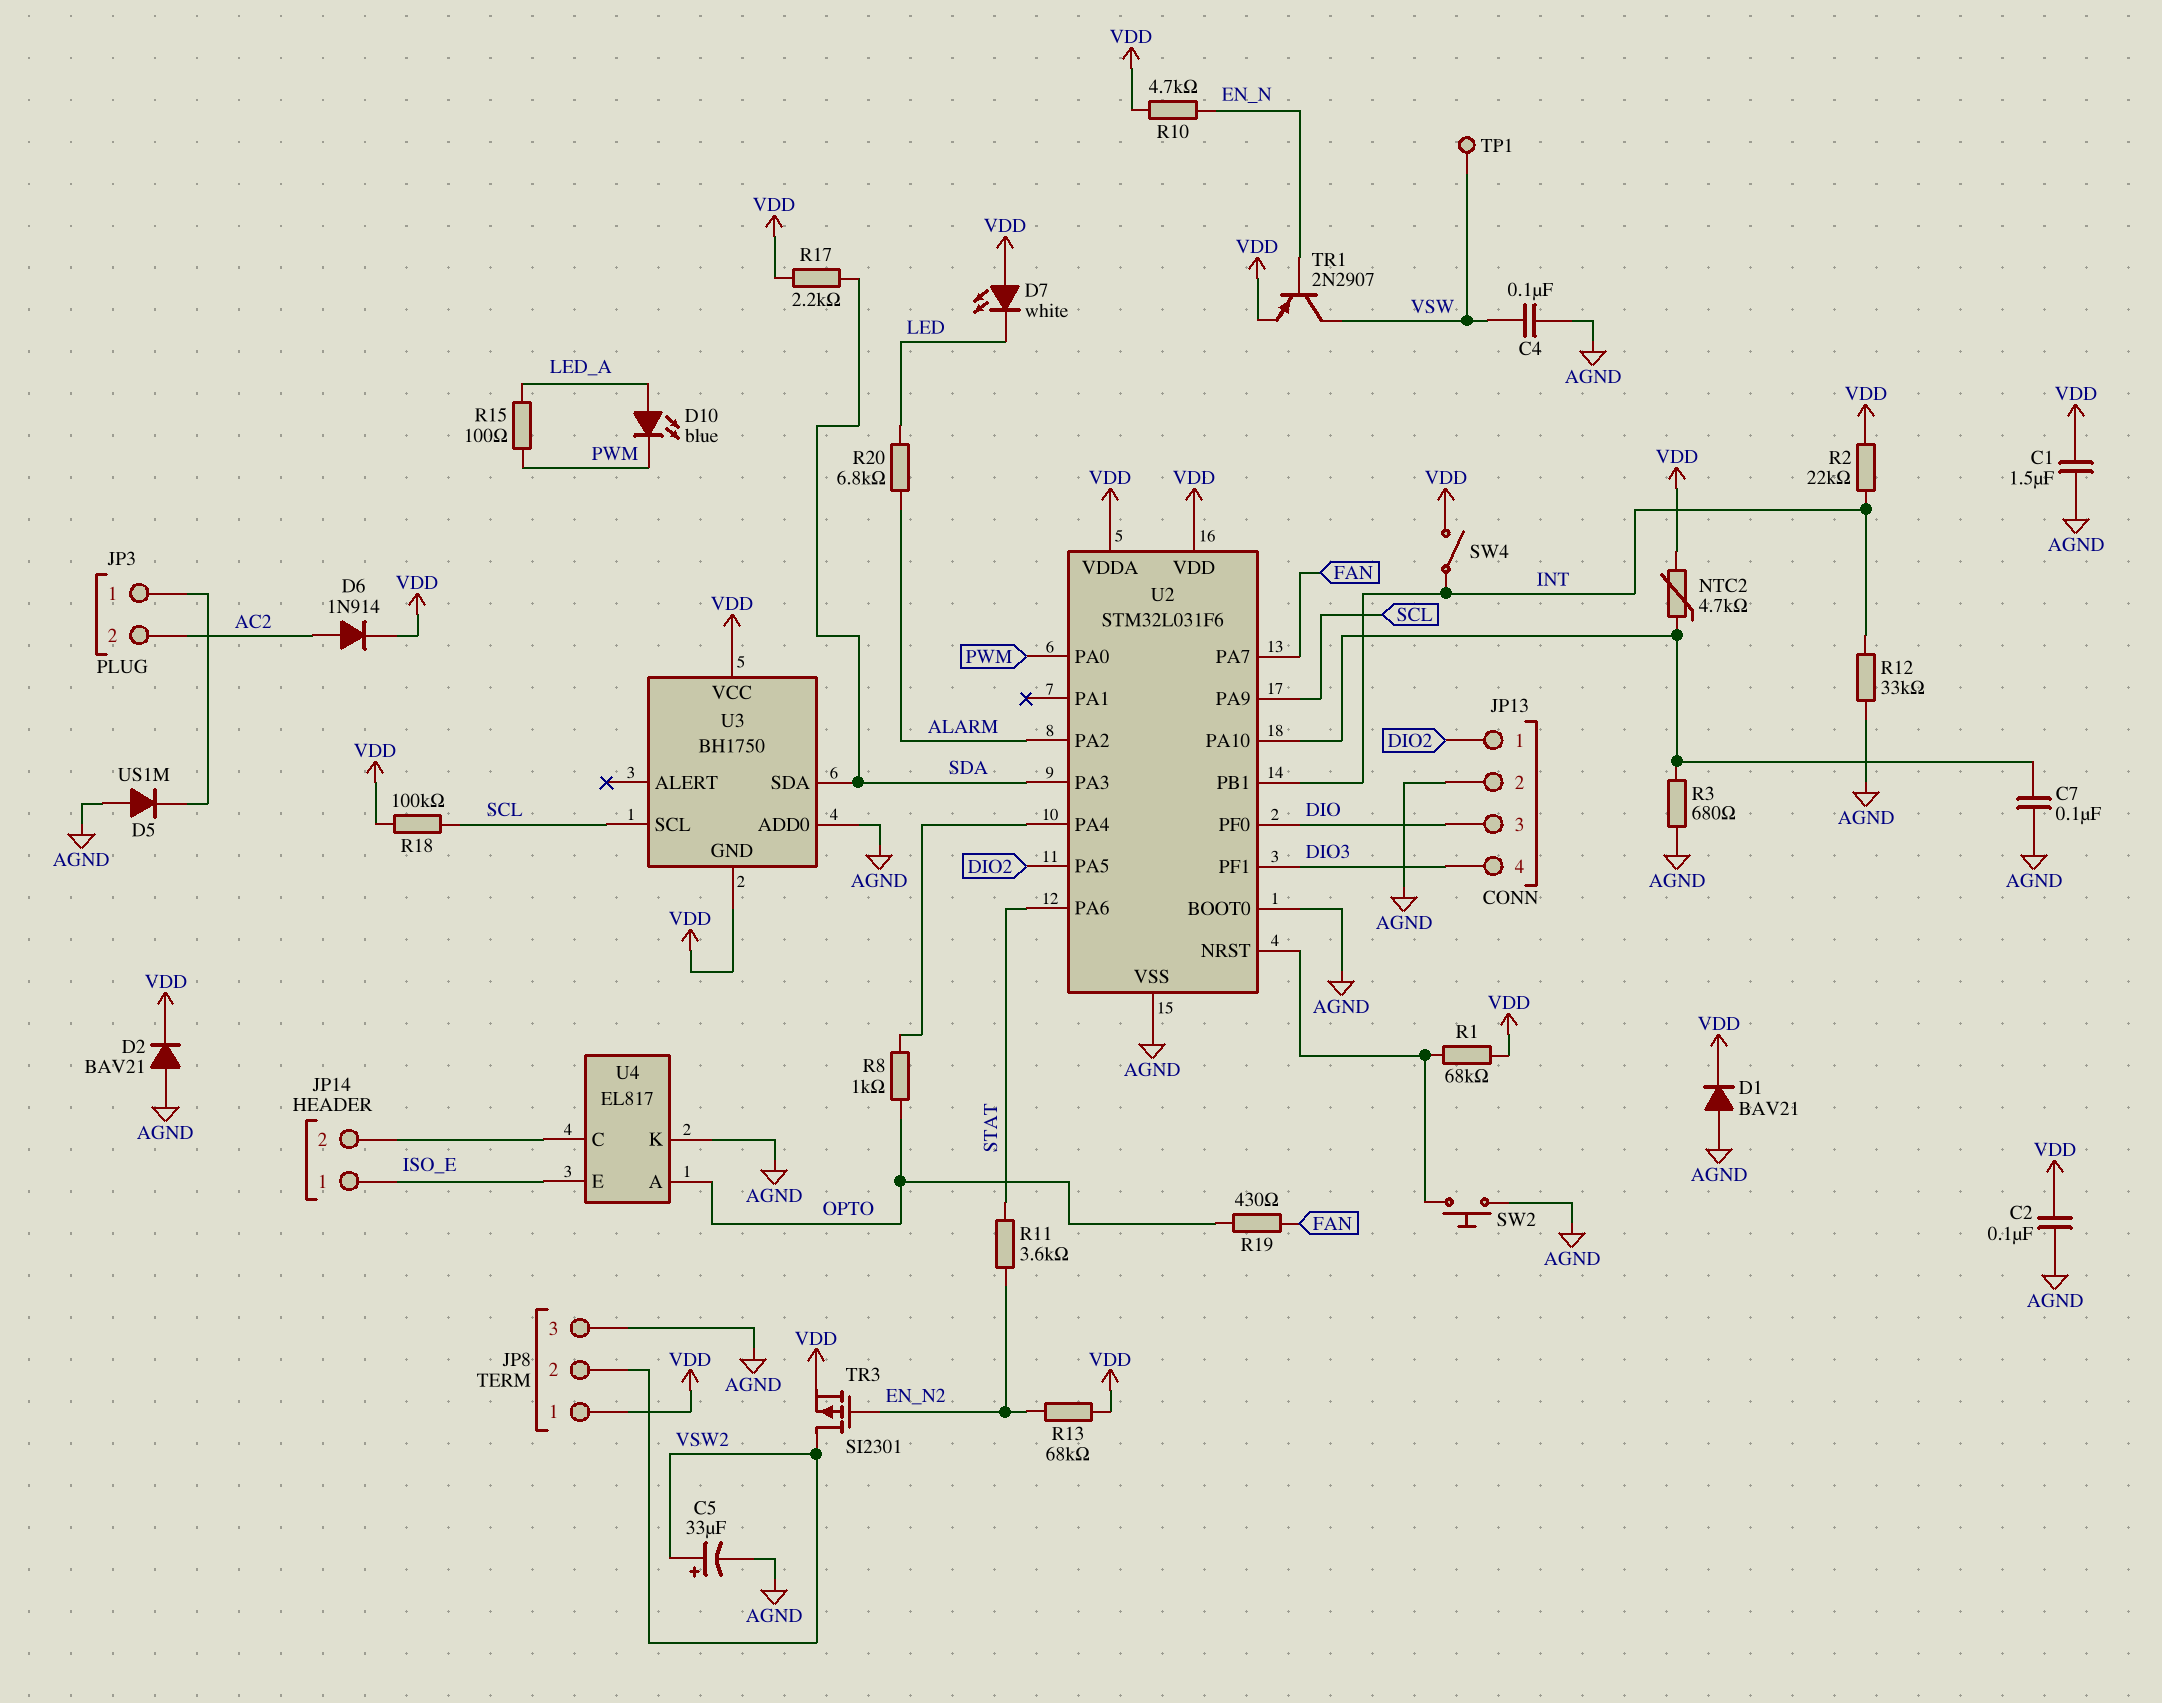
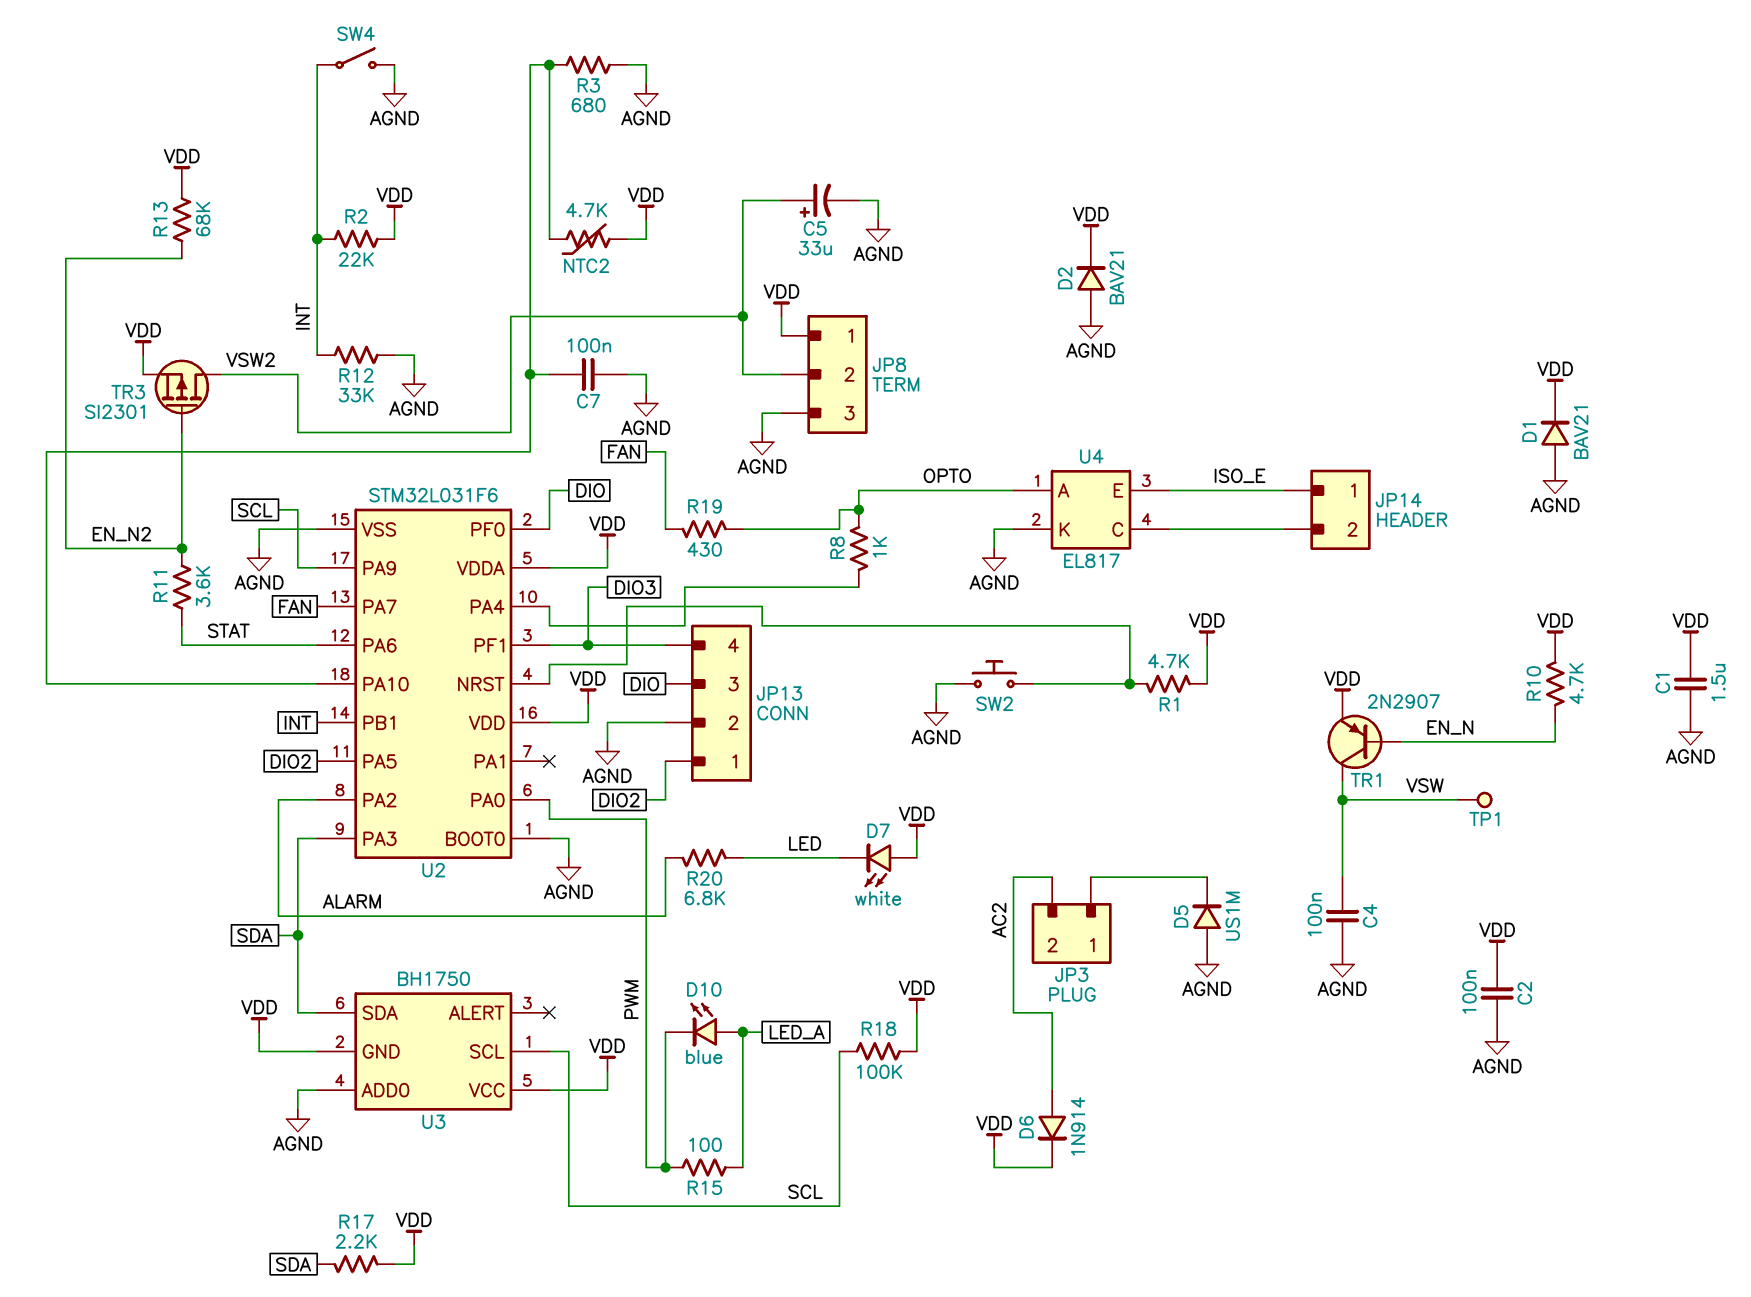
R1: 68k (U2/NRST, VDD) -> 4.7k (U2/NRST, VDD)
SW4: switch (INT, VDD) -> switch (AGND, INT)

